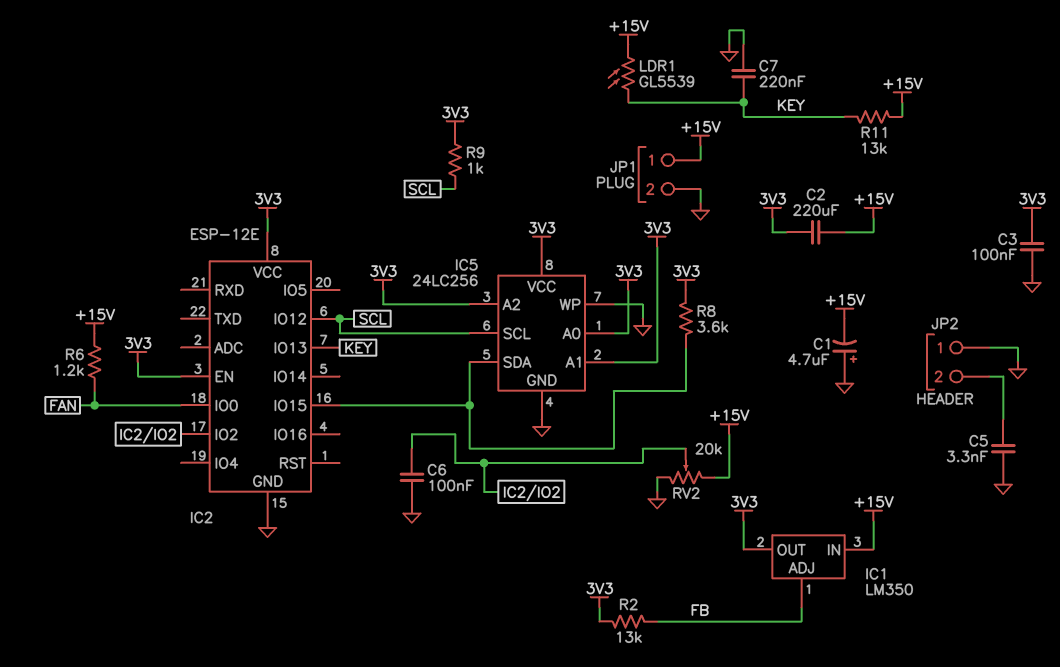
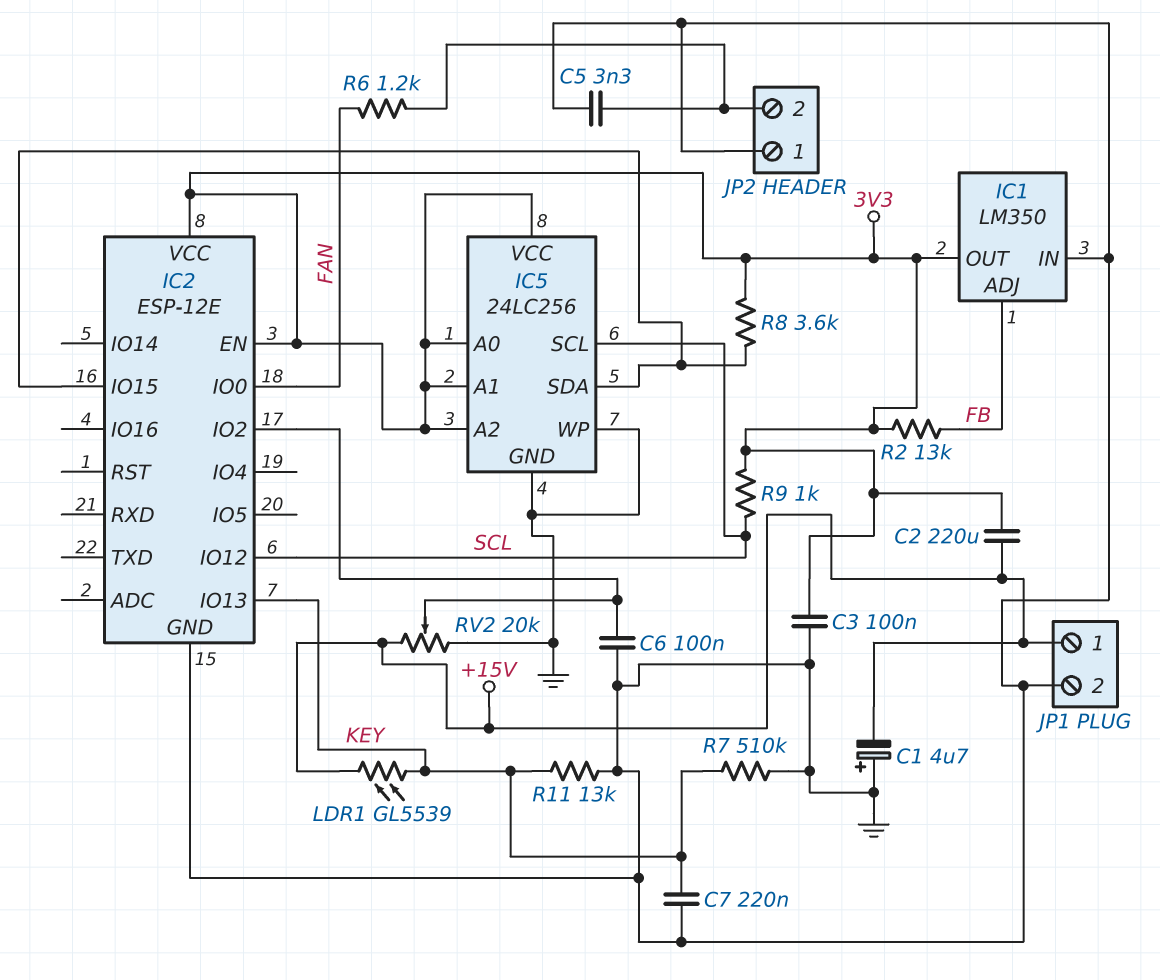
IC1 pin IN: +15V -> GND
R6: 1.2k (+15V, FAN) -> 1.2k (FAN, JP2/2)
R7: none -> 510k (GND, KEY)
R11: 13k (+15V, KEY) -> 13k (GND, KEY)

